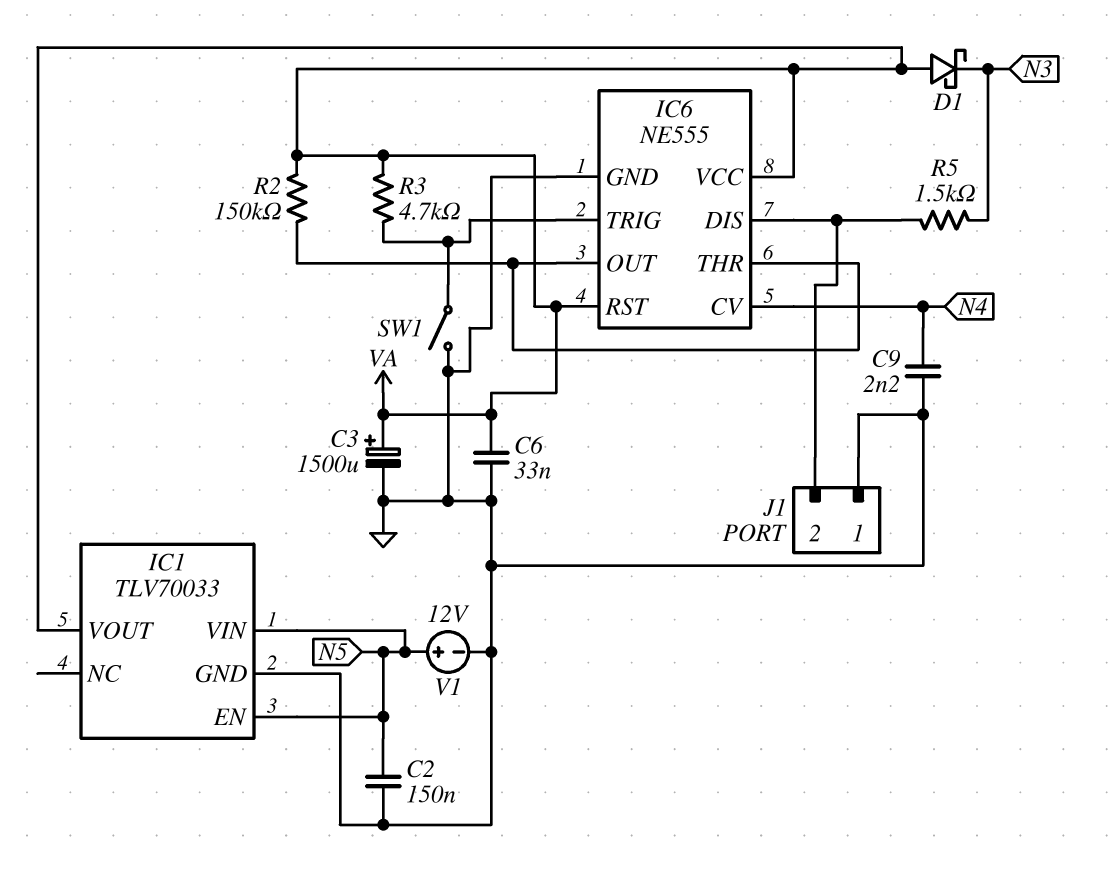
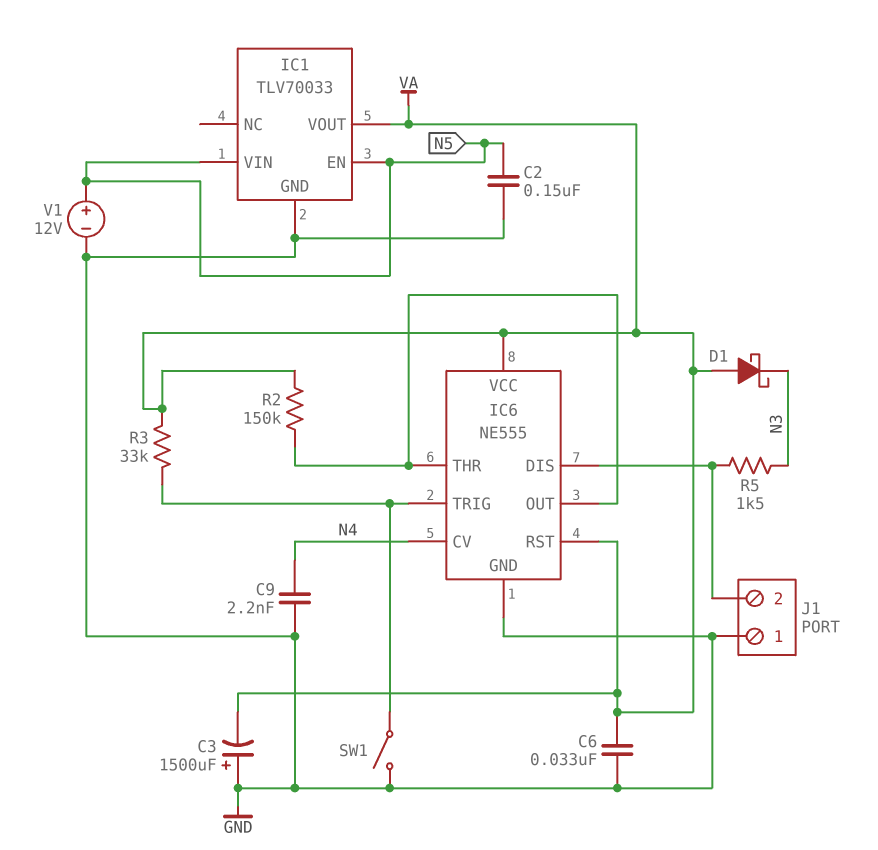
C3: 1500uF (plus VA, minus GND) -> 1500uF (plus GND, minus VA)
R3: 4.7k (IC6/TRIG, VA) -> 33k (IC6/TRIG, VA)

